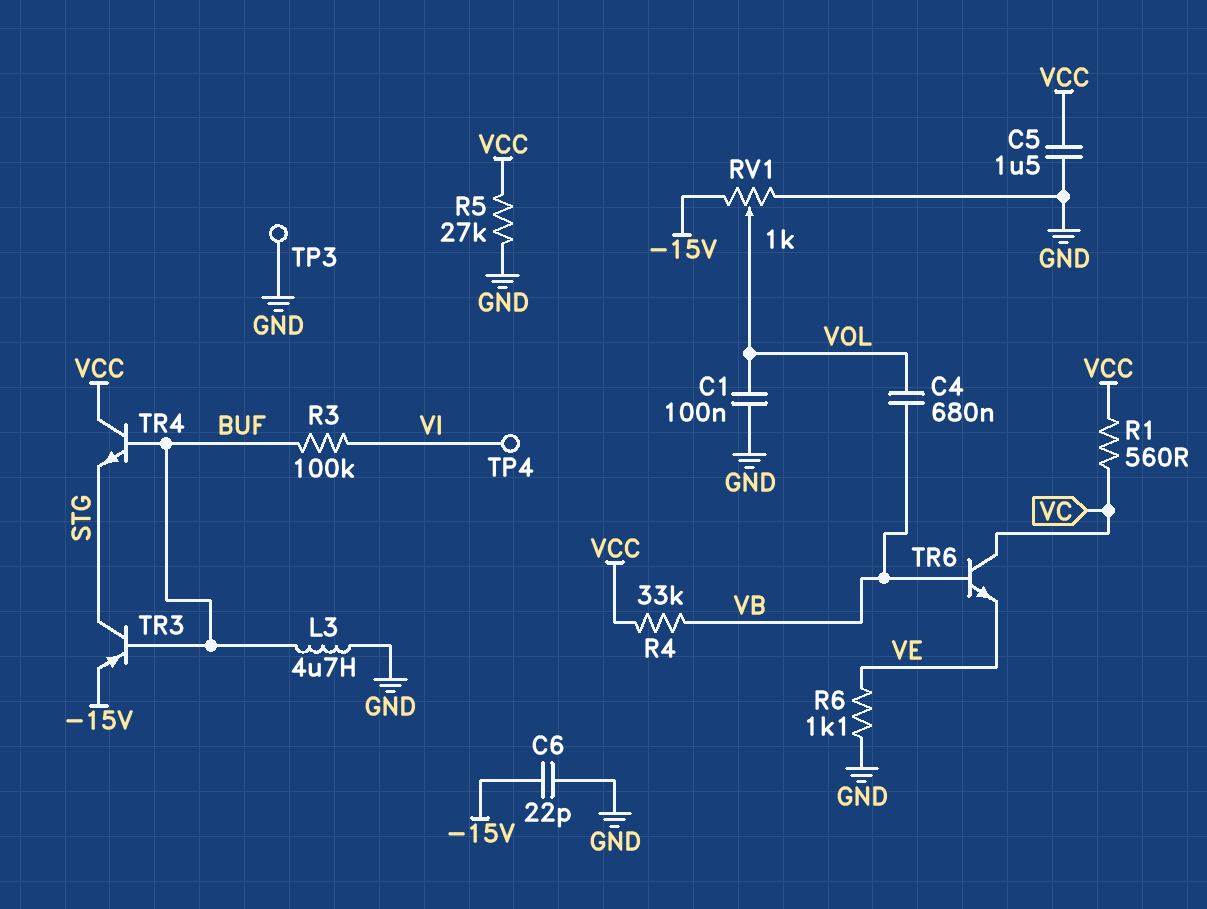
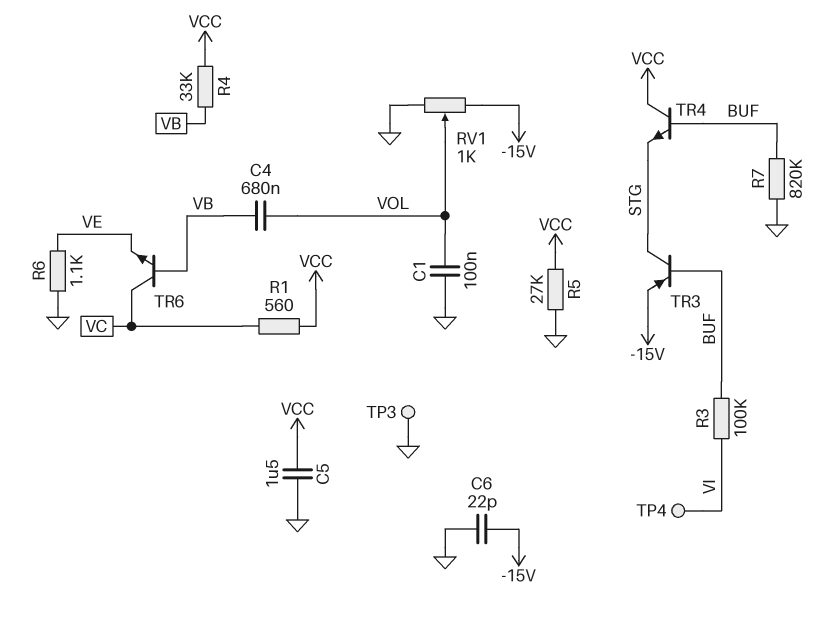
L3: 4.7uH (BUF, GND) -> none
R7: none -> 820k (BUF, GND)

